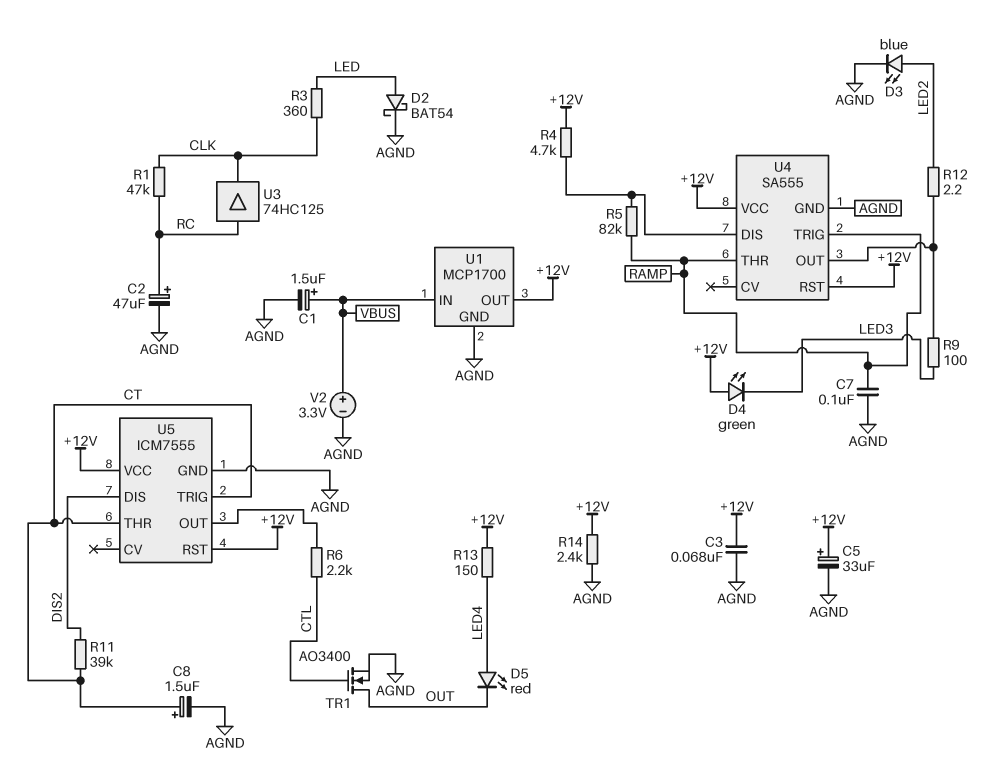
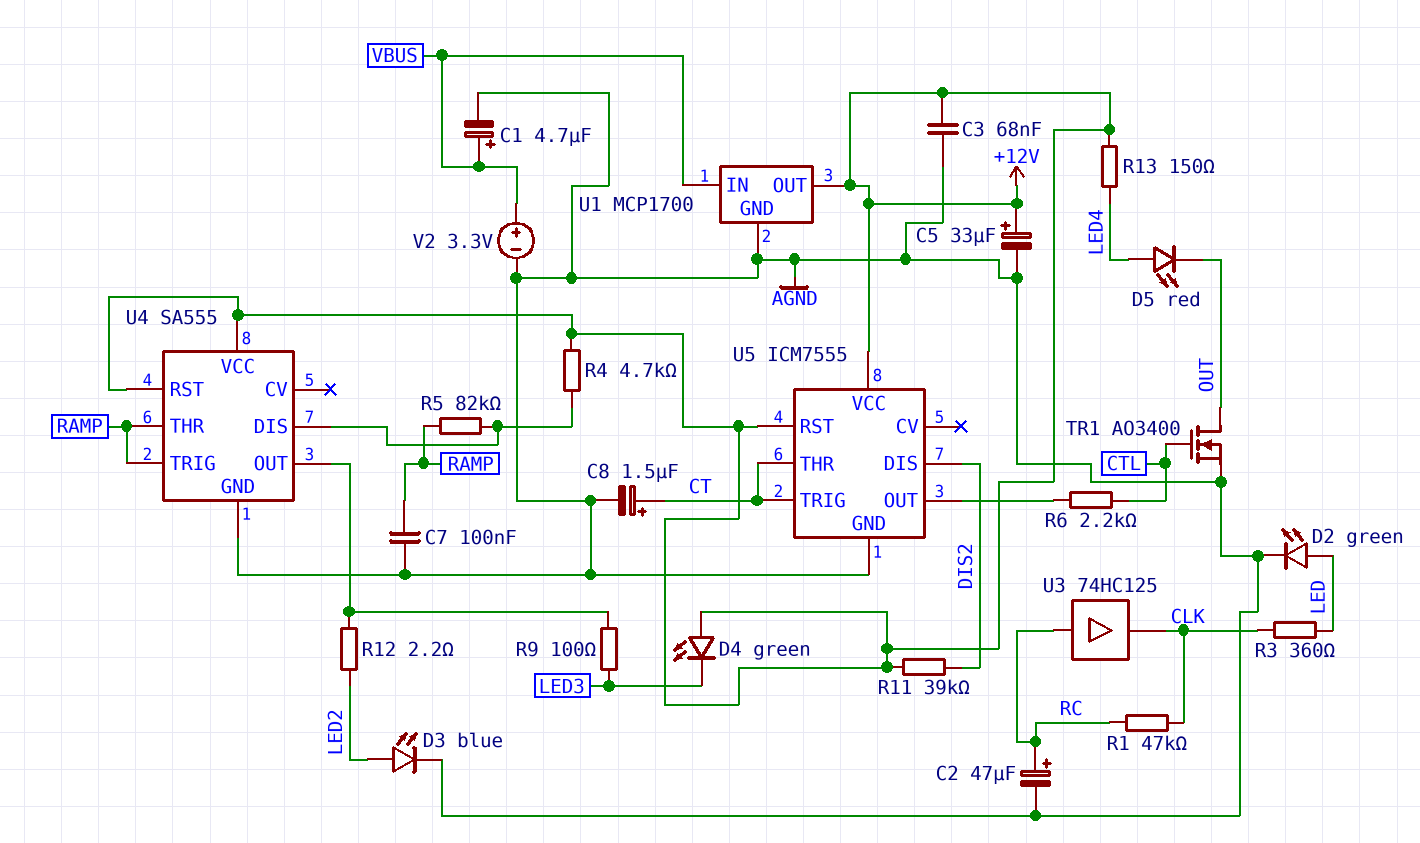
C1: 1.5uF (plus VBUS, minus AGND) -> 4.7uF (plus VBUS, minus AGND)
D2: schottky BAT54 (A LED, K AGND) -> LED green (A LED, K AGND)
R11: 39k (CT, DIS2) -> 39k (+12V, DIS2)
R14: 2.4k (+12V, AGND) -> none

